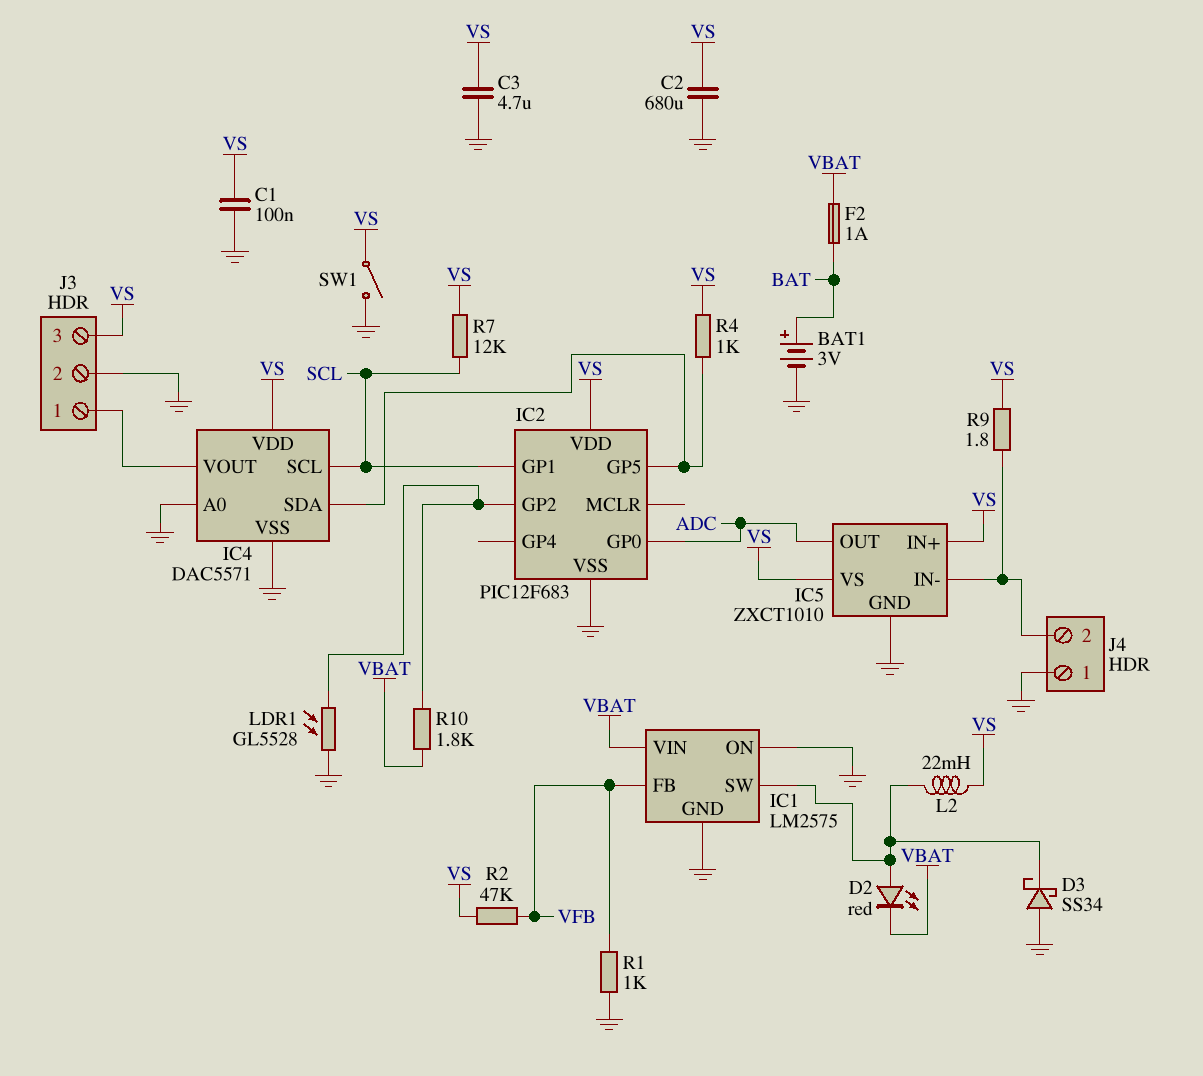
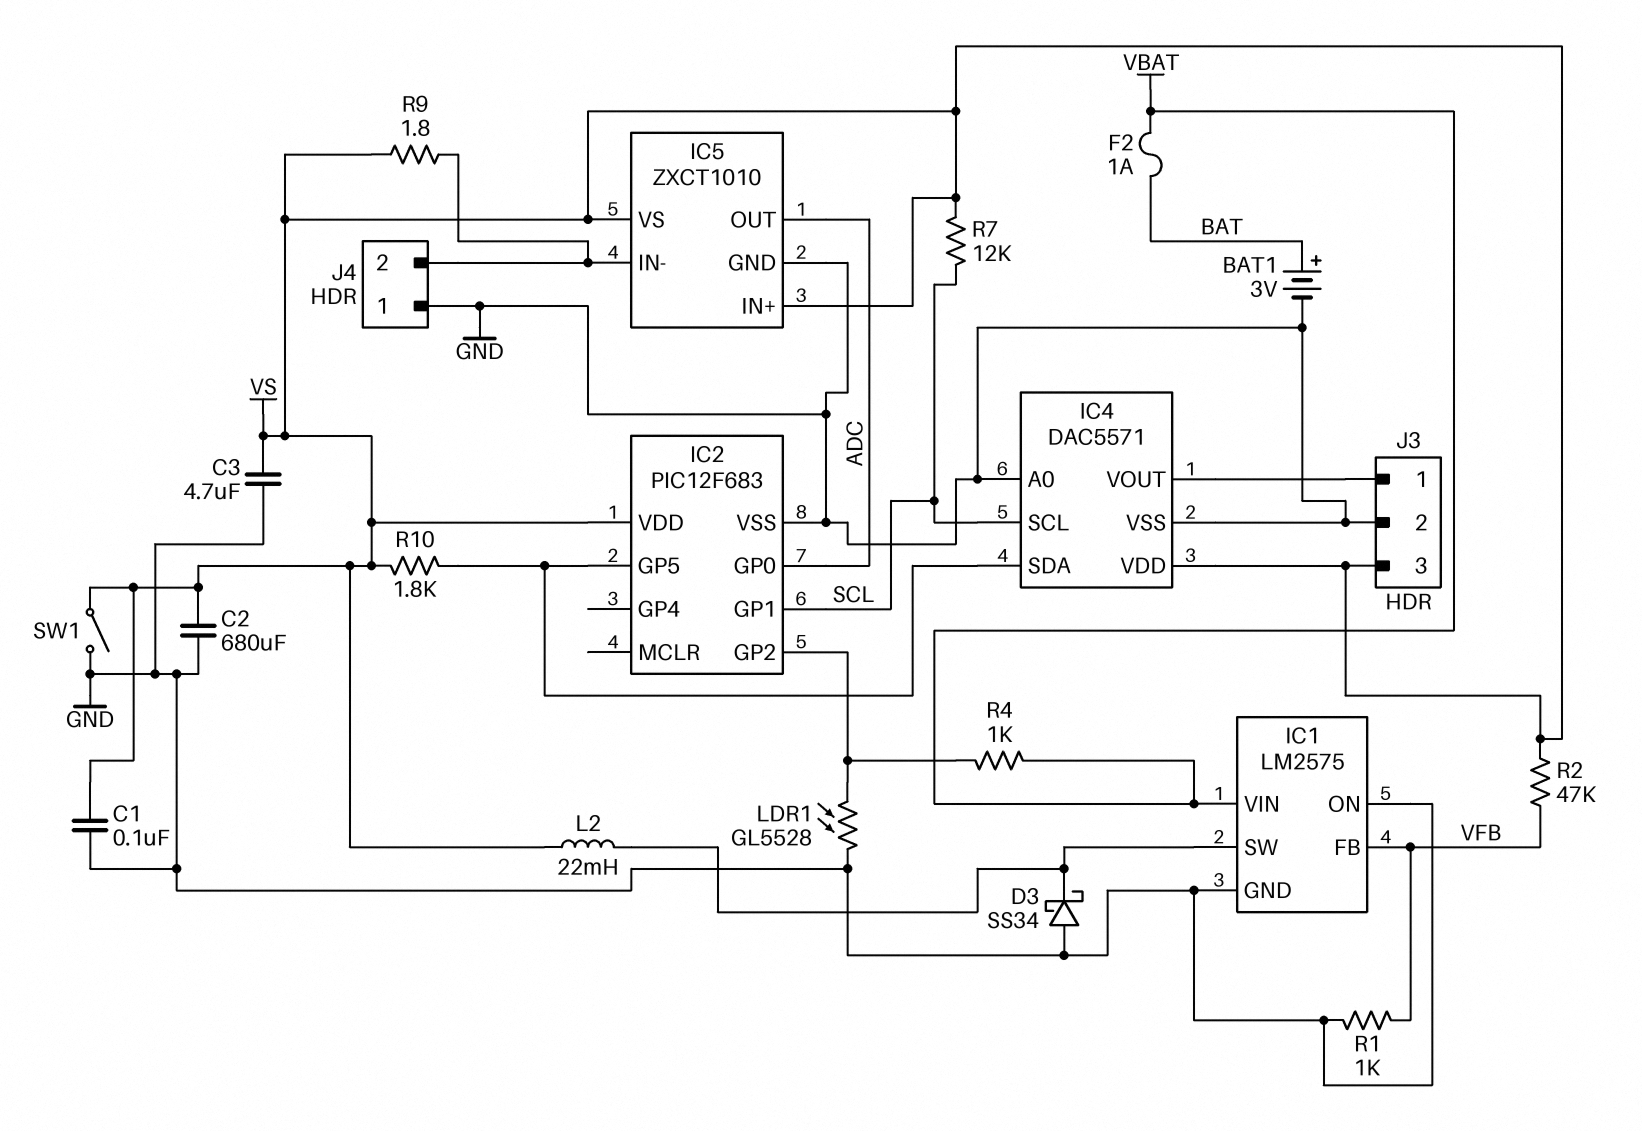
D2: LED red (A IC1/SW, K VBAT) -> none
R4: 1k (IC2/GP5, VS) -> 1k (IC2/GP2, VBAT)
R10: 1.8k (IC2/GP2, VBAT) -> 1.8k (IC2/GP5, VS)

